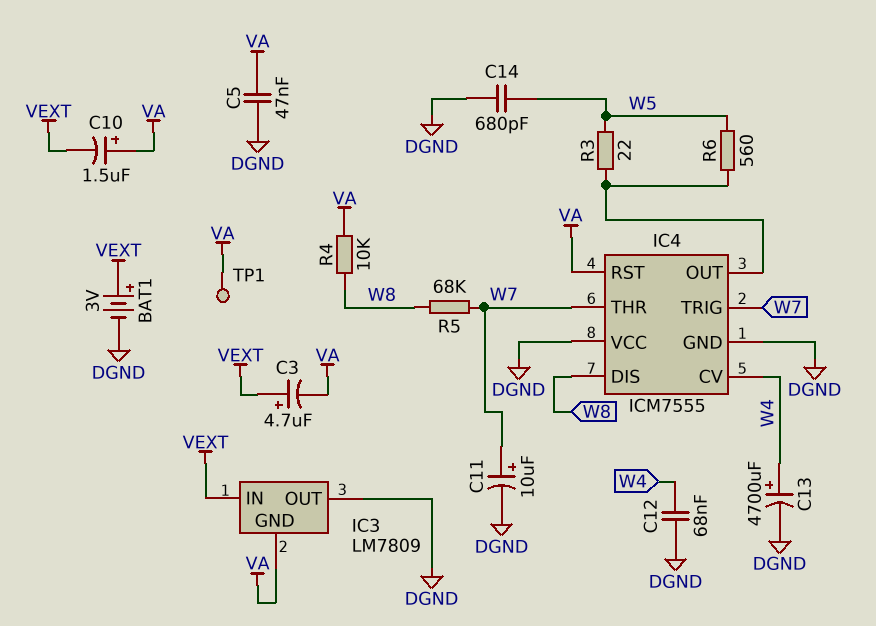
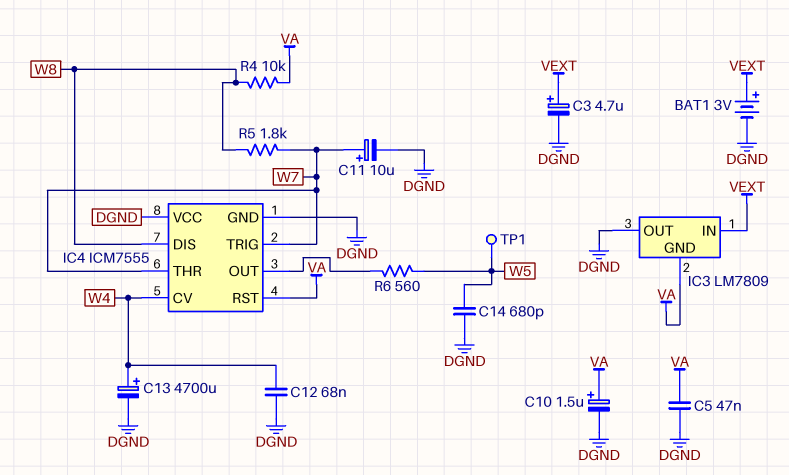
C3: 4.7uF (plus VEXT, minus VA) -> 4.7uF (plus VEXT, minus DGND)
C10: 1.5uF (plus VA, minus VEXT) -> 1.5uF (plus VA, minus DGND)
R3: 22 (IC4/OUT, W5) -> none
R5: 68k (W7, W8) -> 1.8k (W7, W8)
TP1: test point (VA) -> test point (W5)

